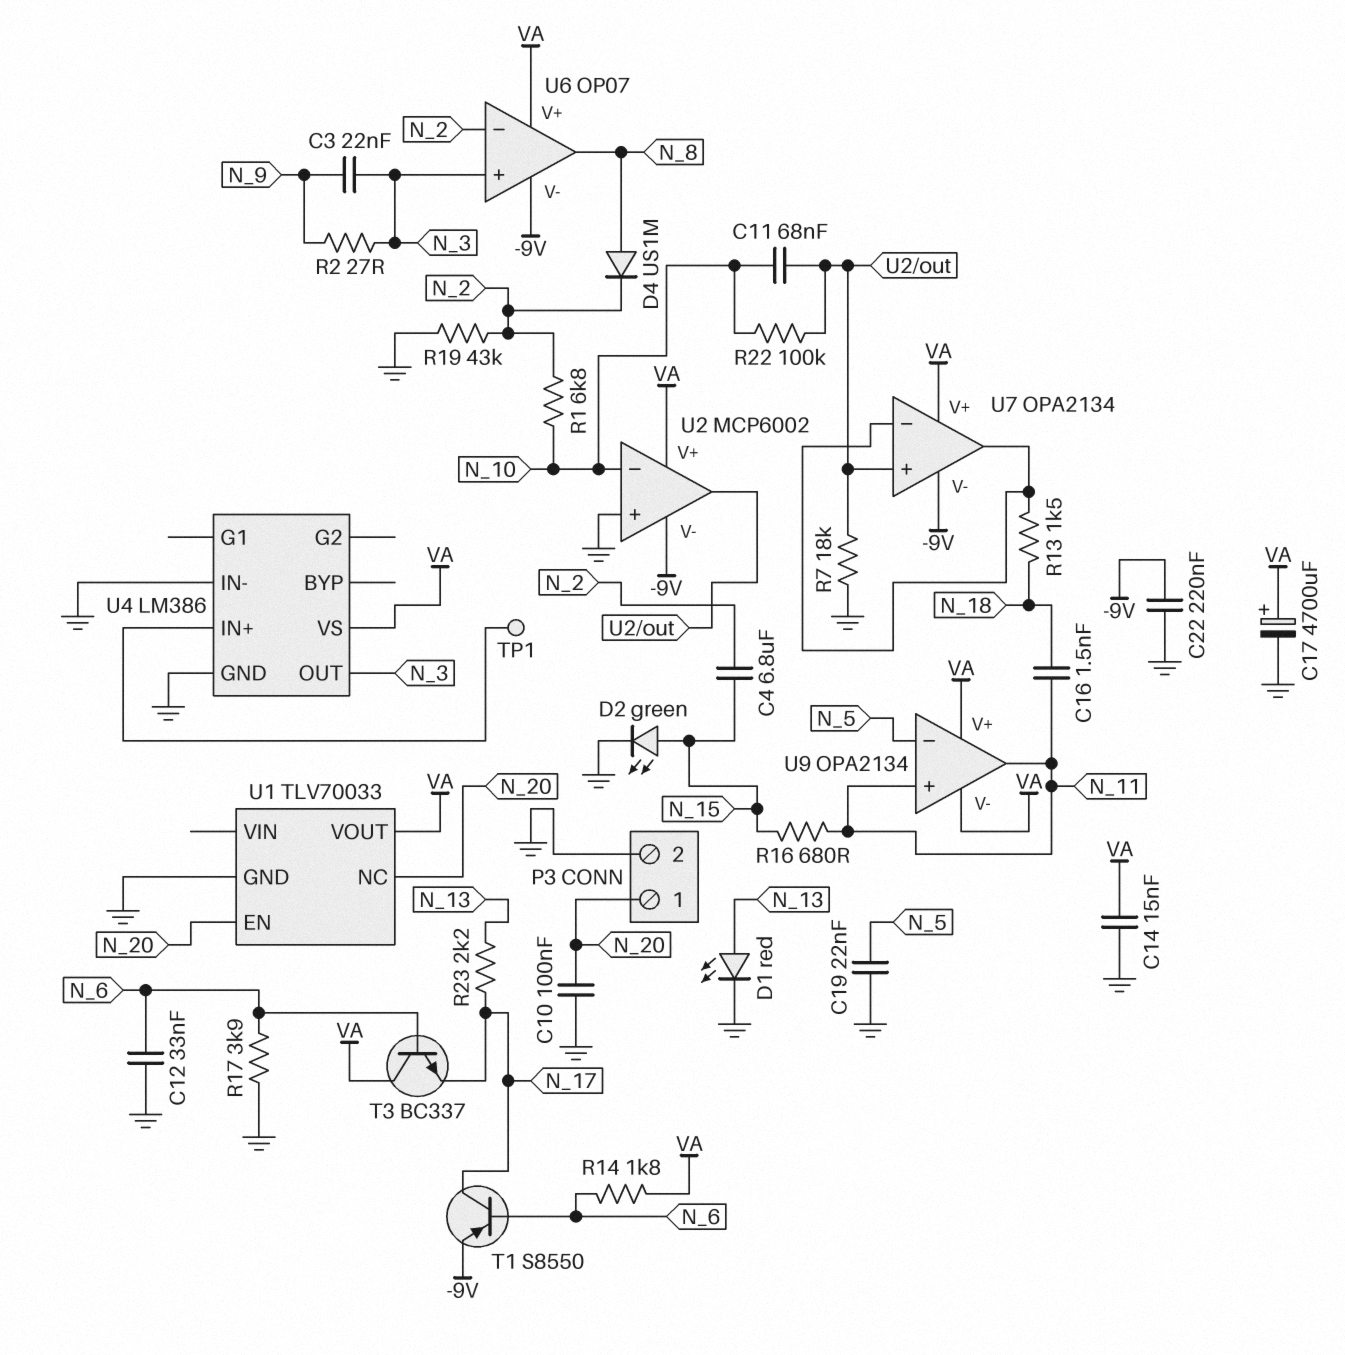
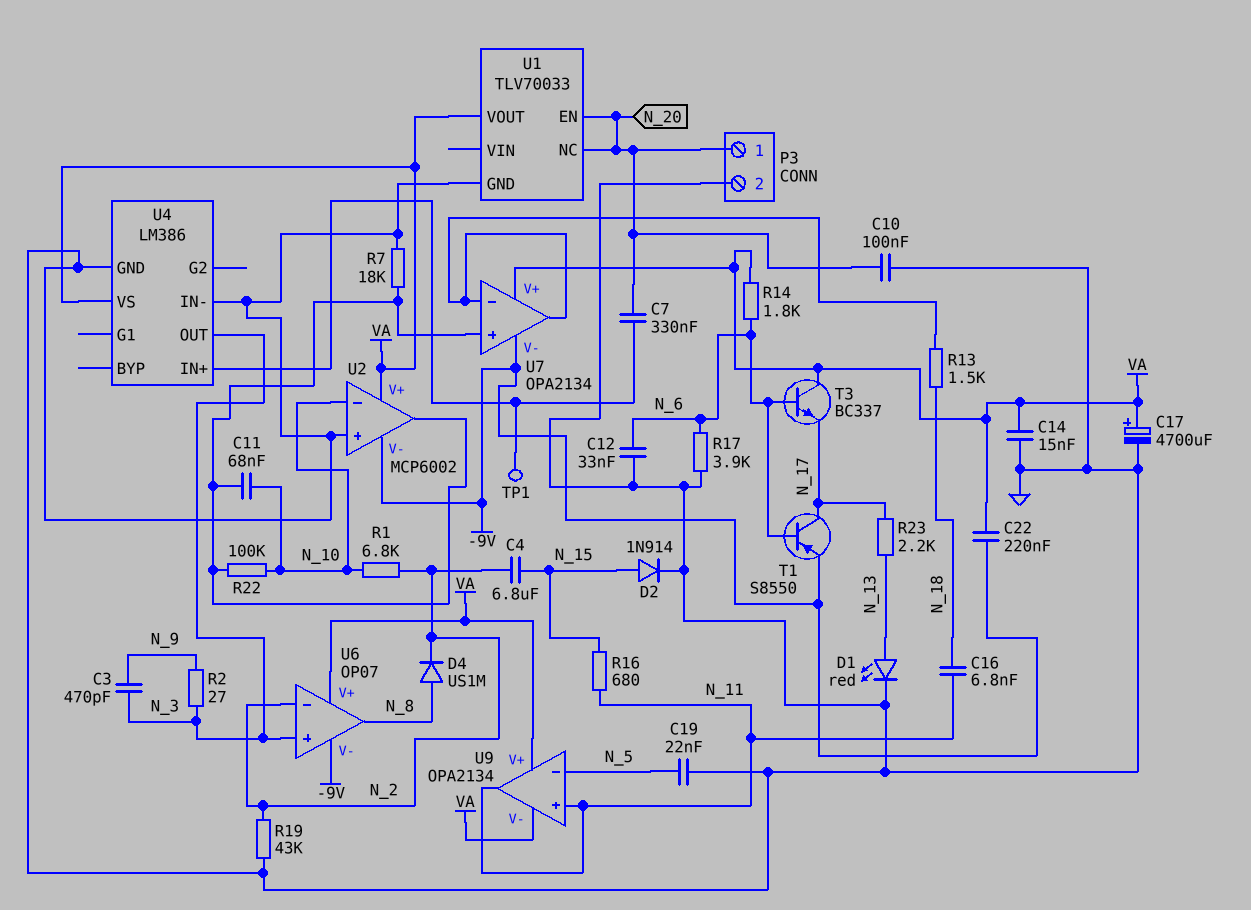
C3: 22nF (N_3, N_9) -> 470pF (N_3, N_9)
C7: none -> 330nF (N_20, U4/IN+)
C16: 1.5nF (N_11, N_18) -> 6.8nF (N_11, N_18)
C22: 220nF (-9V, GND) -> 220nF (-9V, VA)
D2: LED green (A N_15, K GND) -> diode 1N914 (A N_15, K GND)

